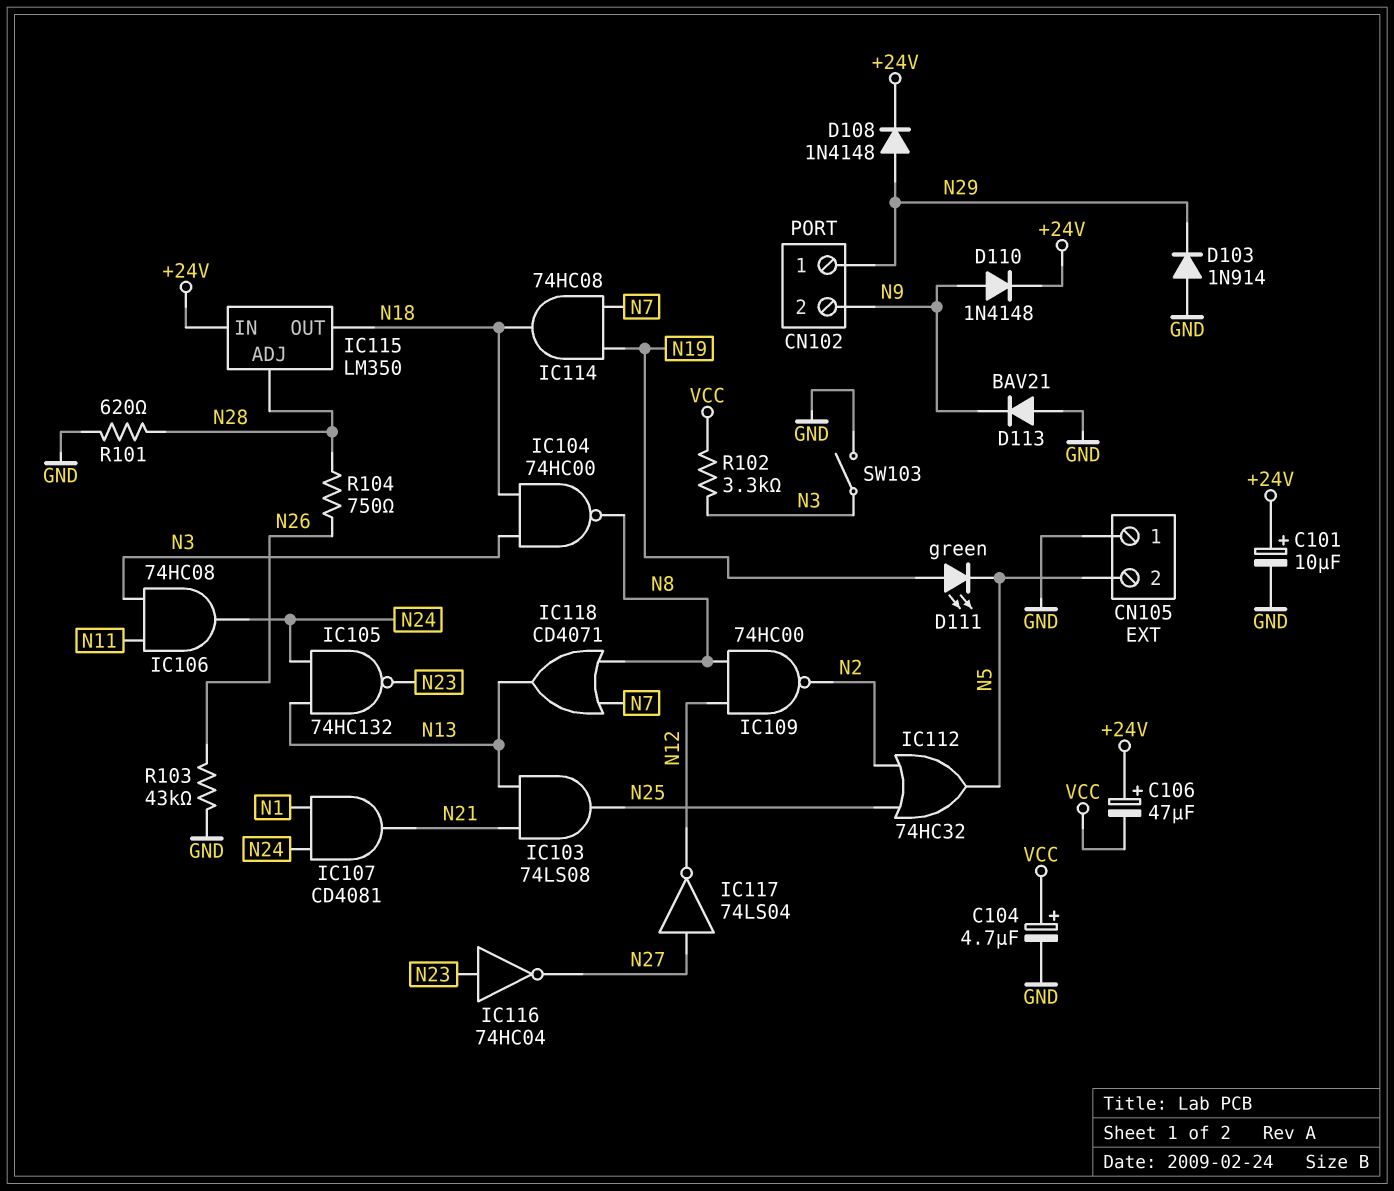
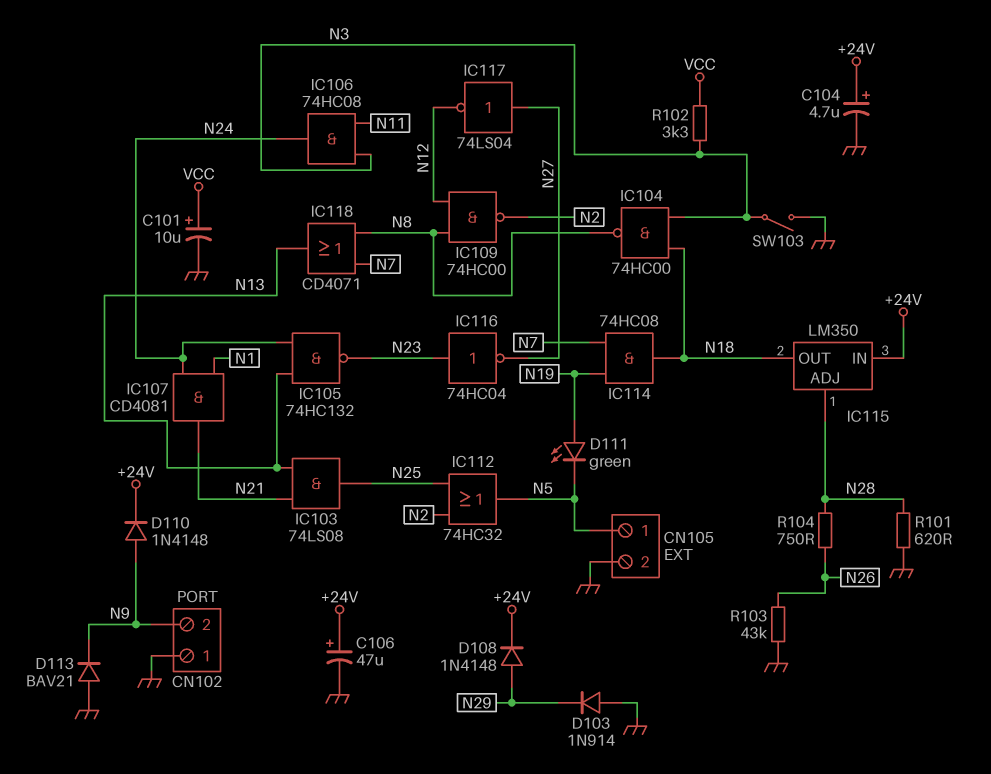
C101: 10uF (plus +24V, minus GND) -> 10uF (plus VCC, minus GND)
C104: 4.7uF (plus VCC, minus GND) -> 4.7uF (plus +24V, minus GND)
C106: 47uF (plus +24V, minus VCC) -> 47uF (plus +24V, minus GND)
CN102 pin 1: N29 -> GND
CN105 pin 1: GND -> N5
CN105 pin 2: N5 -> GND

